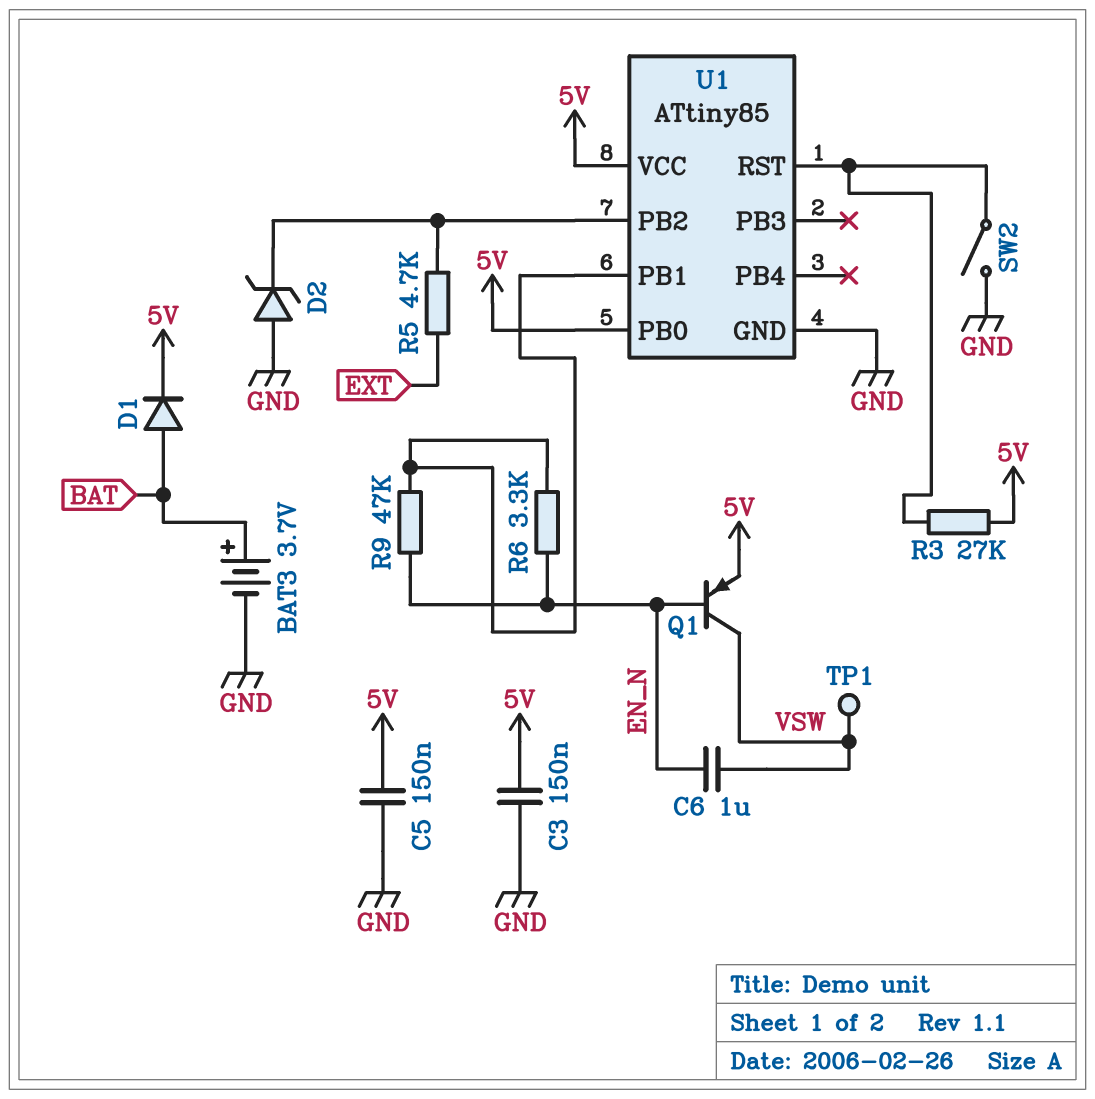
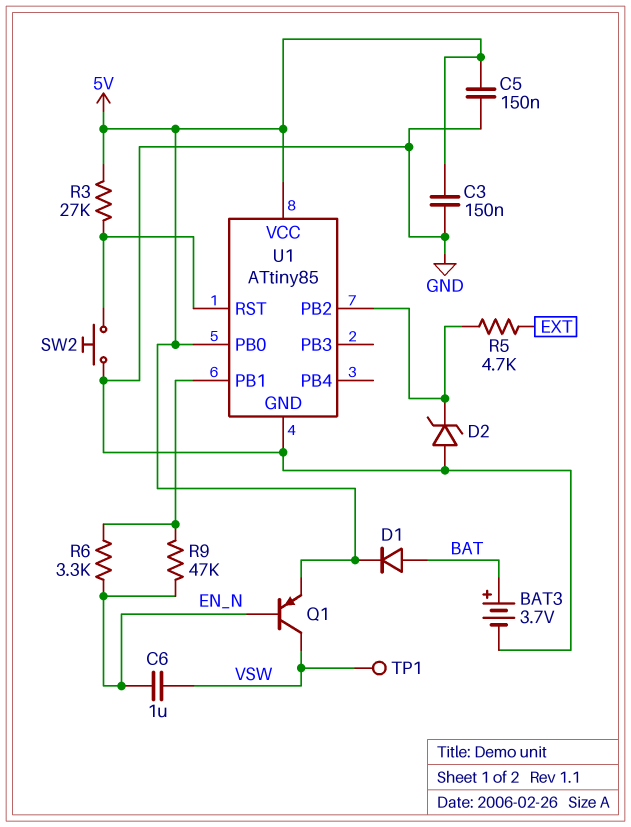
SW2: switch (GND, U1/RST) -> button (GND, U1/RST)

